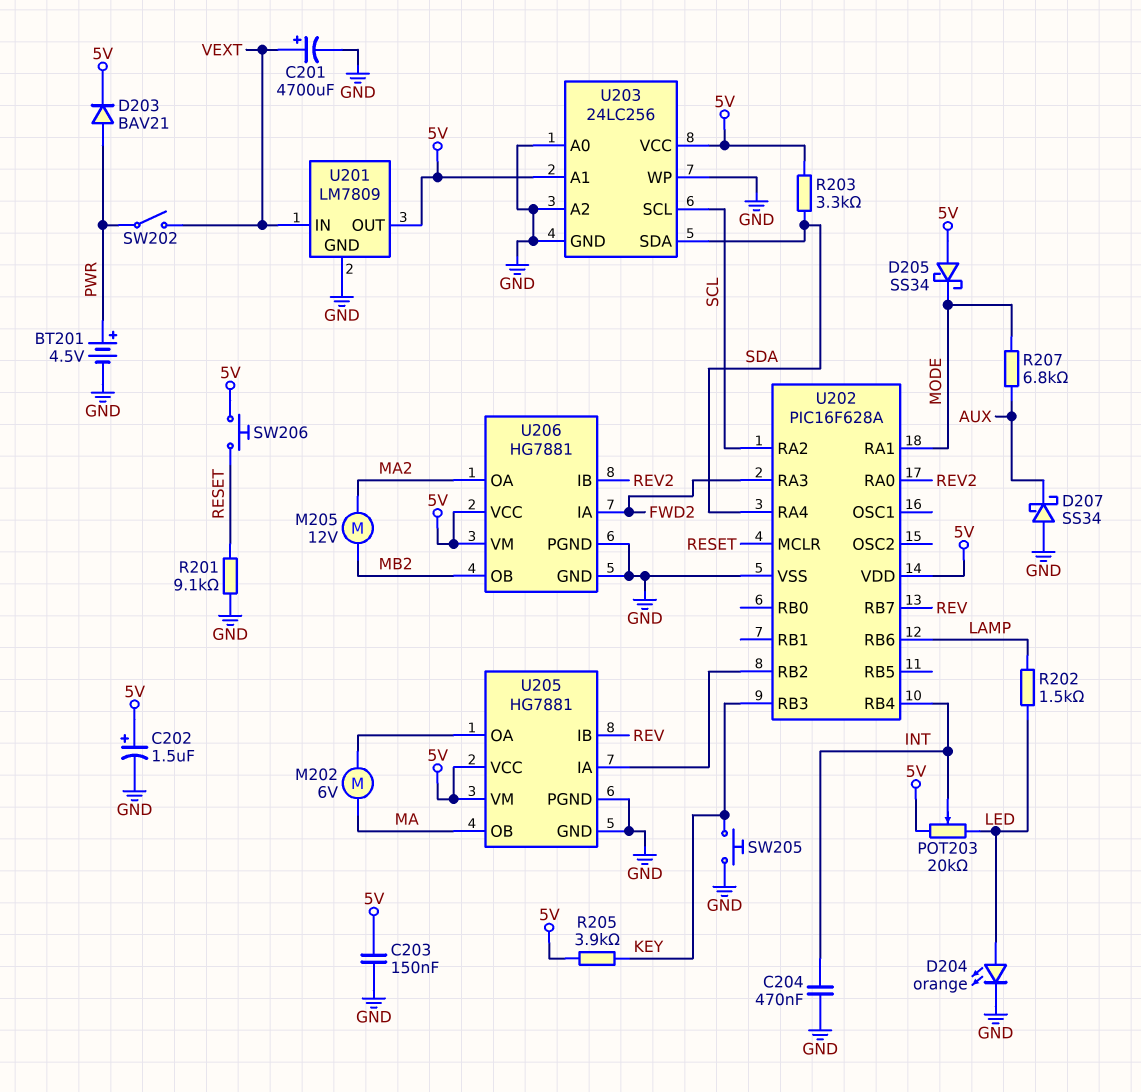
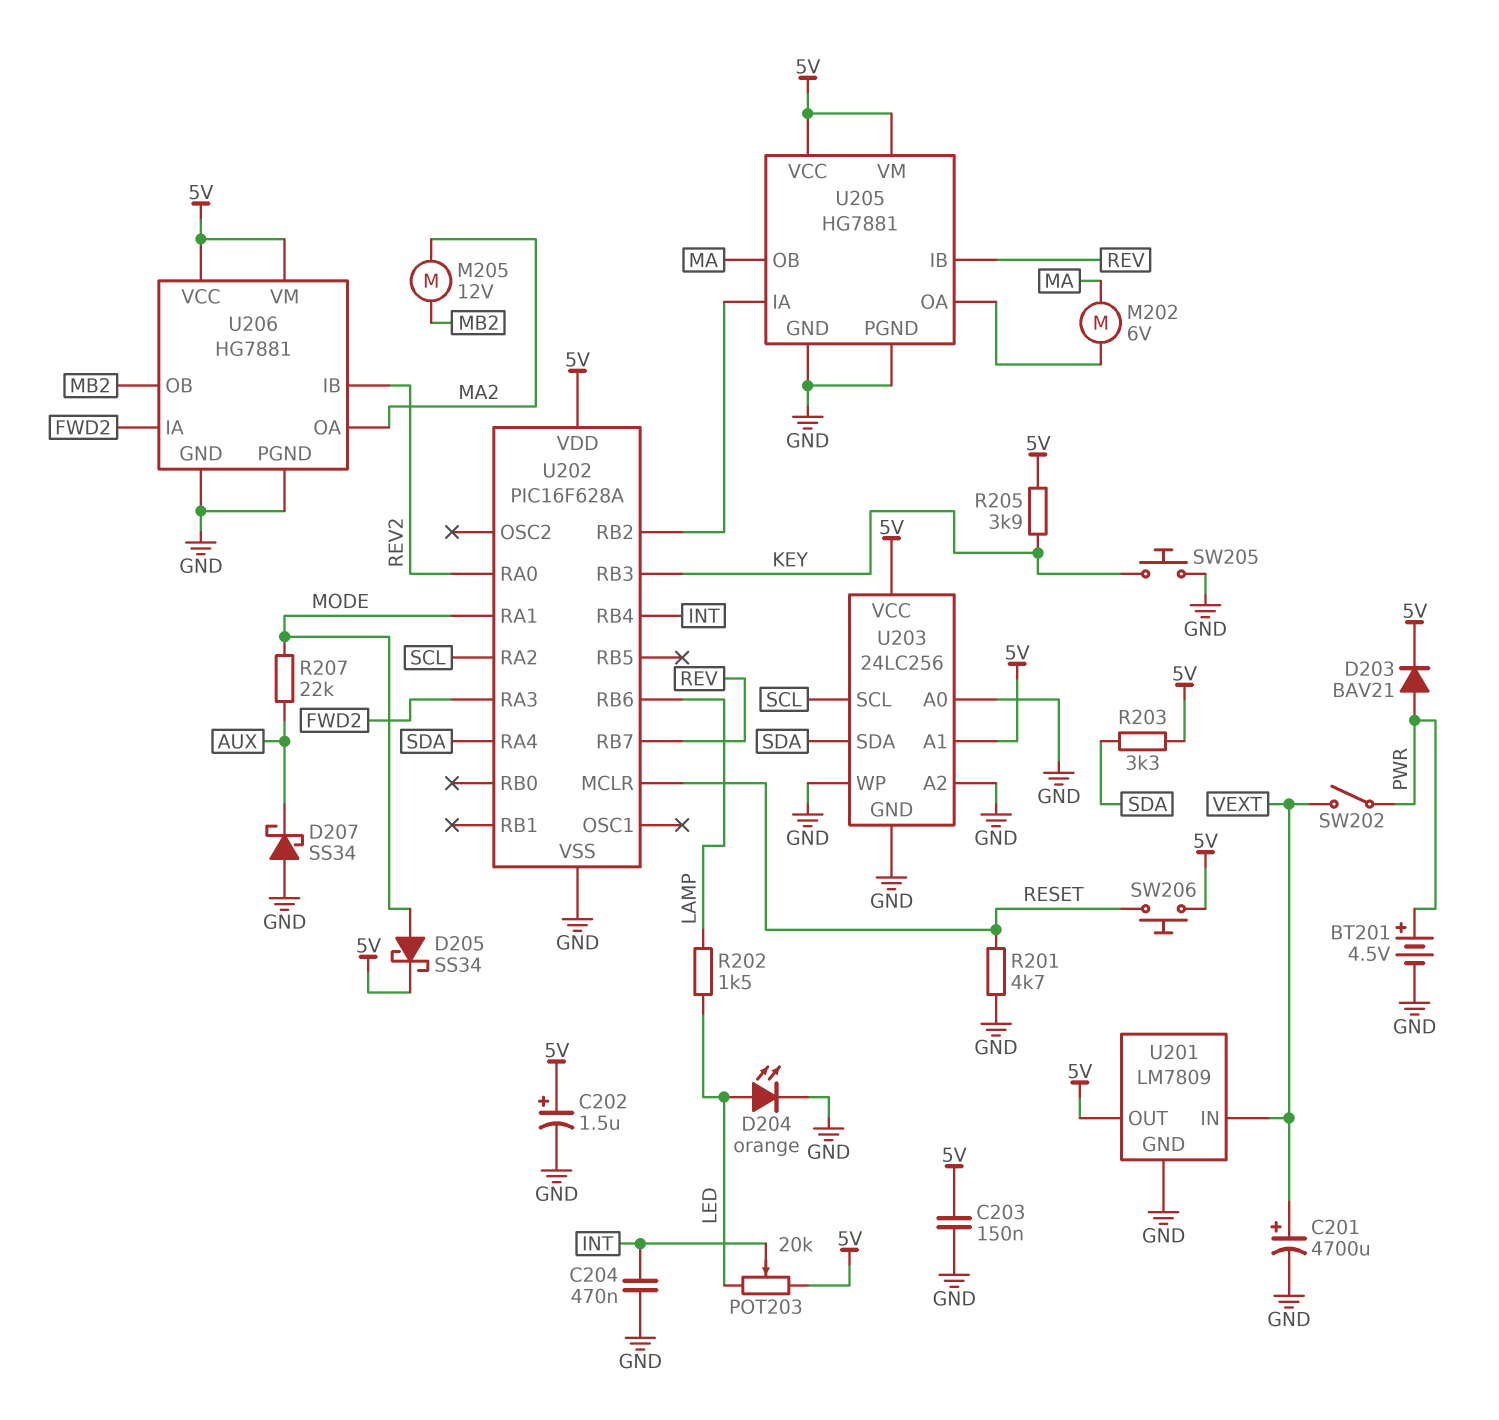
D205: schottky SS34 (A 5V, K MODE) -> schottky SS34 (A MODE, K 5V)
R201: 9.1k (GND, RESET) -> 4.7k (GND, RESET)
R207: 6.8k (AUX, MODE) -> 22k (AUX, MODE)

